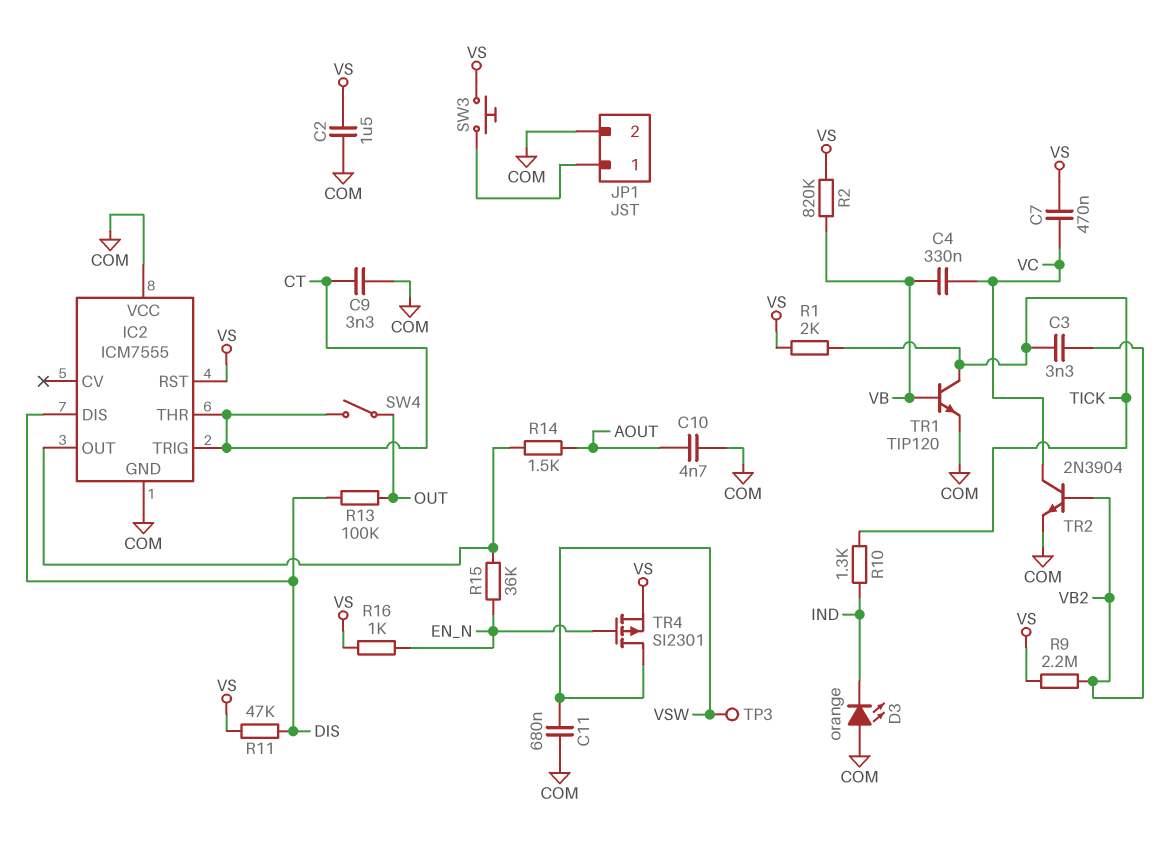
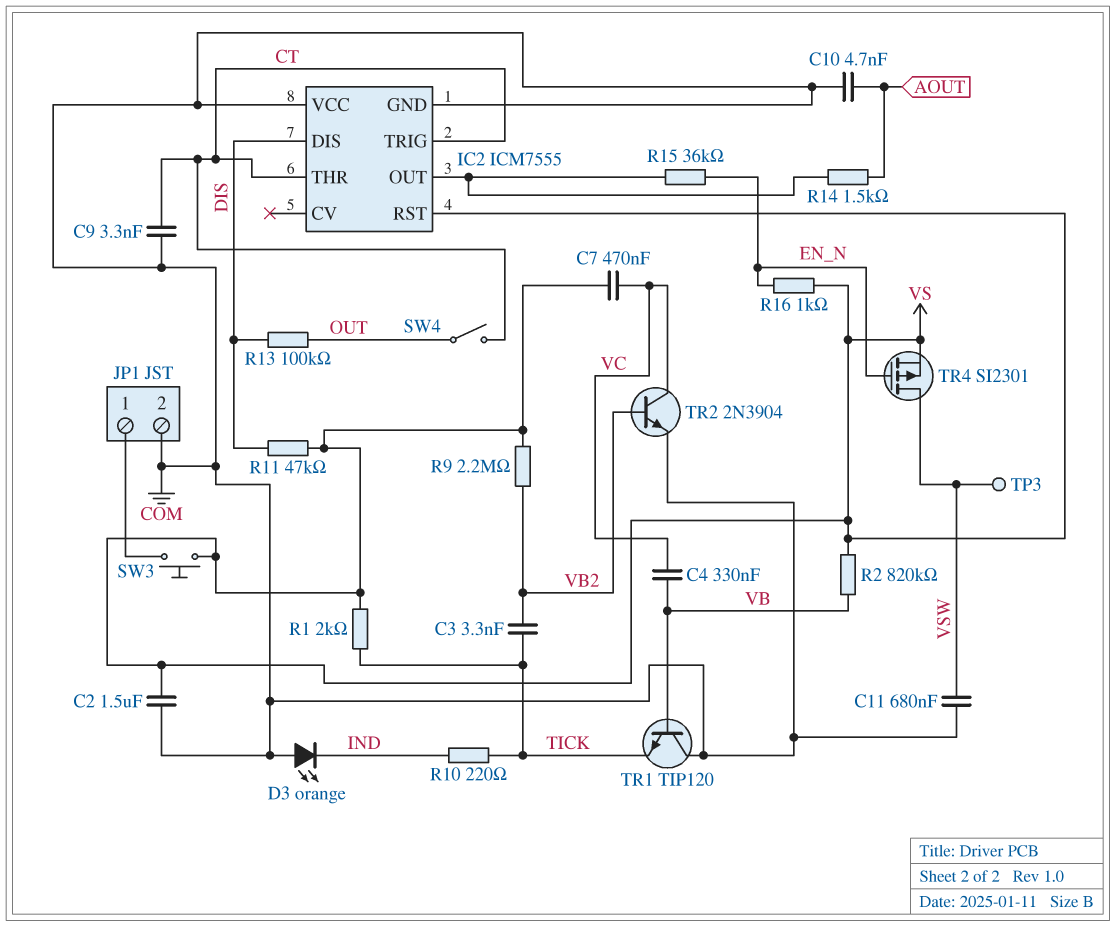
R10: 1.3k (IND, TICK) -> 220 (IND, TICK)
TR1: NPN TIP120 (B VB, C TICK, E COM) -> NPN TIP120 (B VB, C COM, E TICK)

